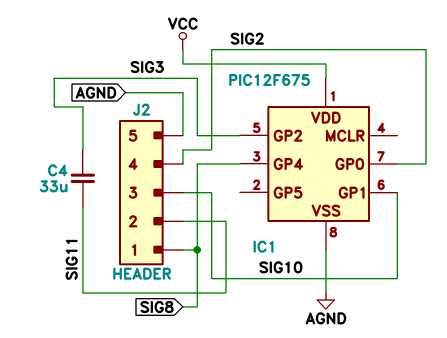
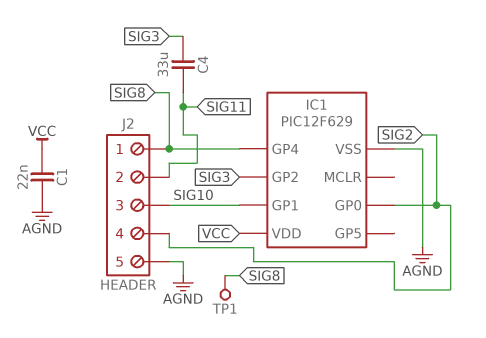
C1: none -> 22nF (AGND, VCC)
IC1: PIC12F675 -> PIC12F629
TP1: none -> test point (SIG8)

